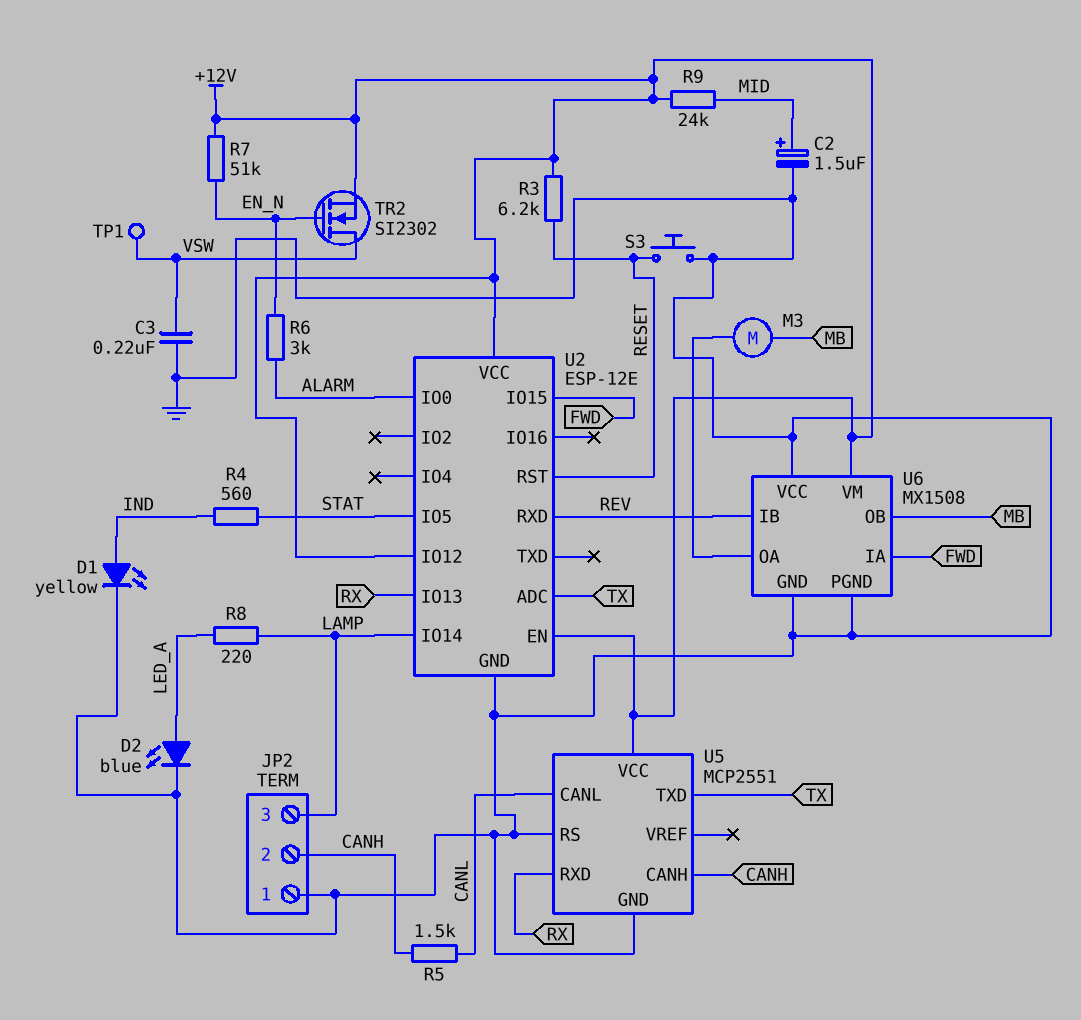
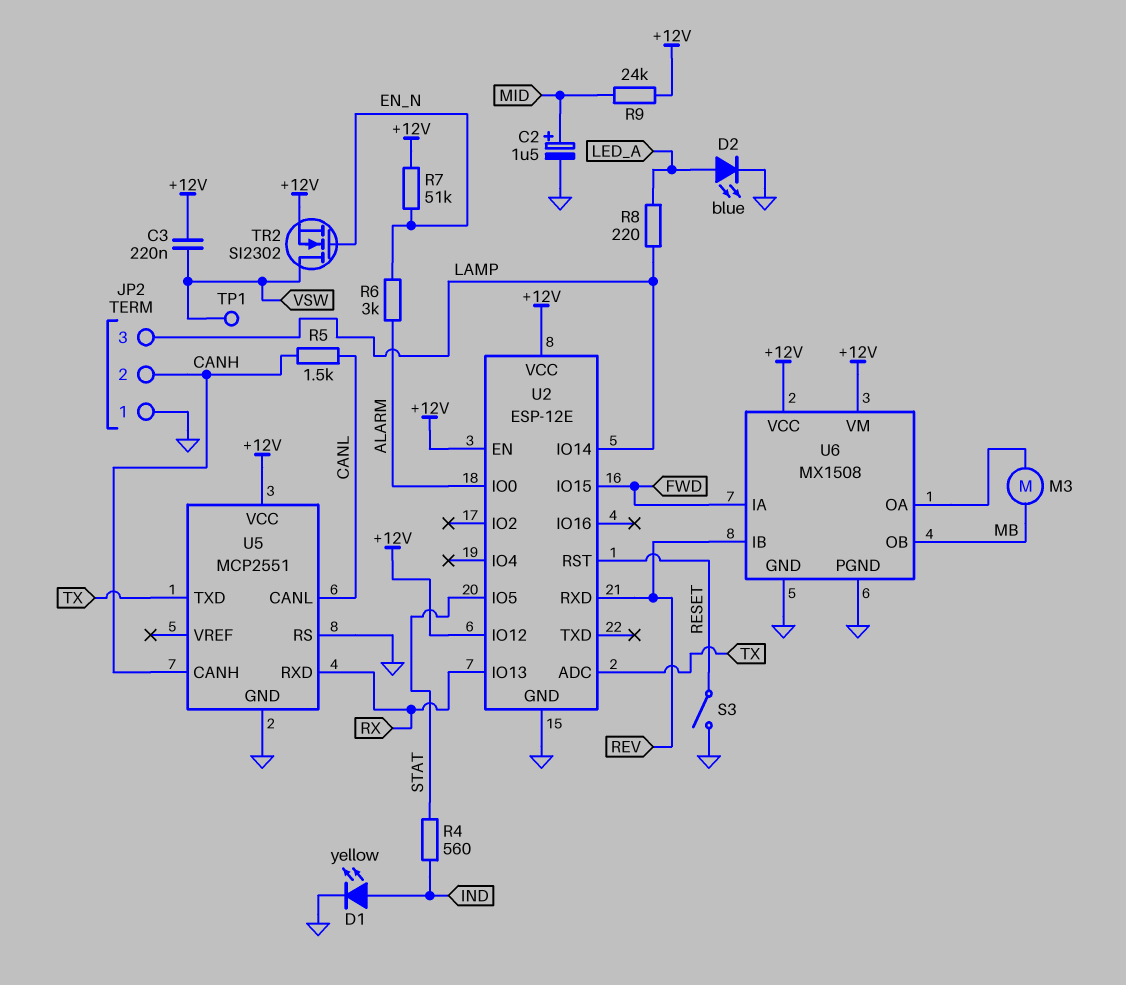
C3: 220nF (GND, VSW) -> 220nF (+12V, VSW)
R3: 6.2k (+12V, RESET) -> none
S3: button (GND, RESET) -> switch (GND, RESET)
U6 pin VCC: GND -> +12V

